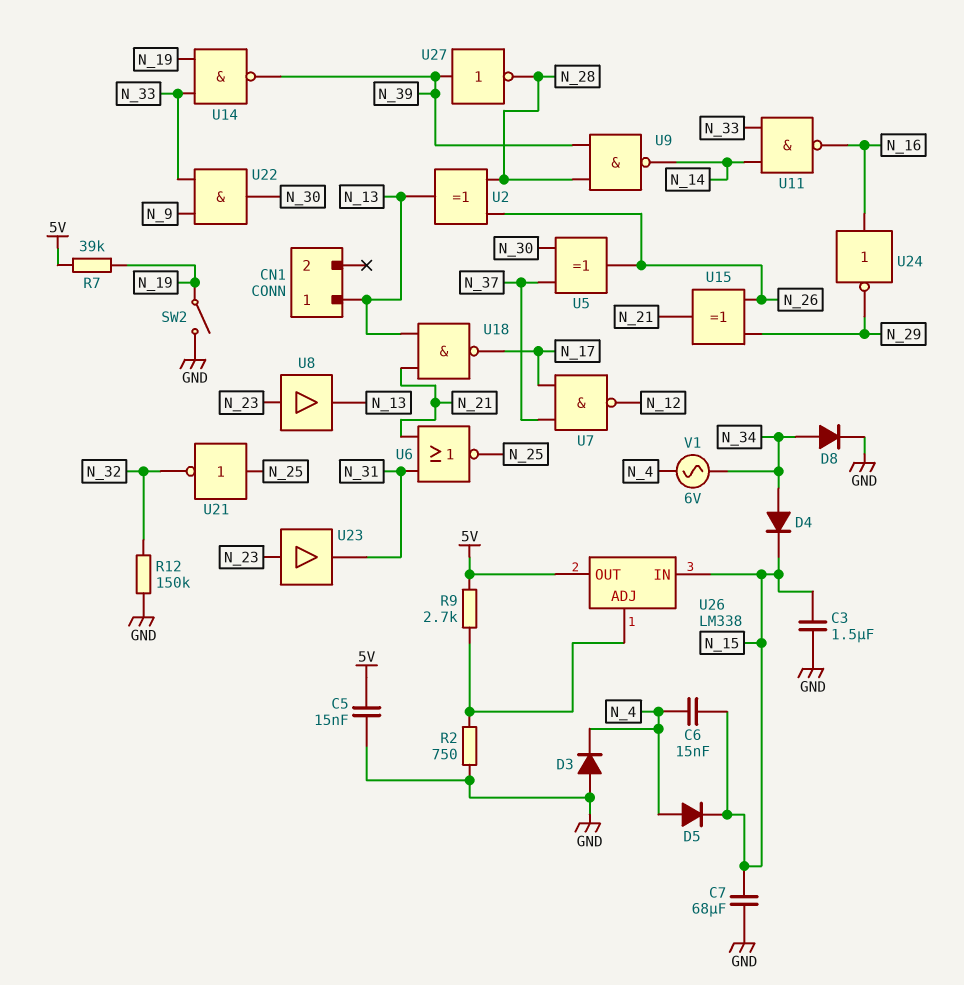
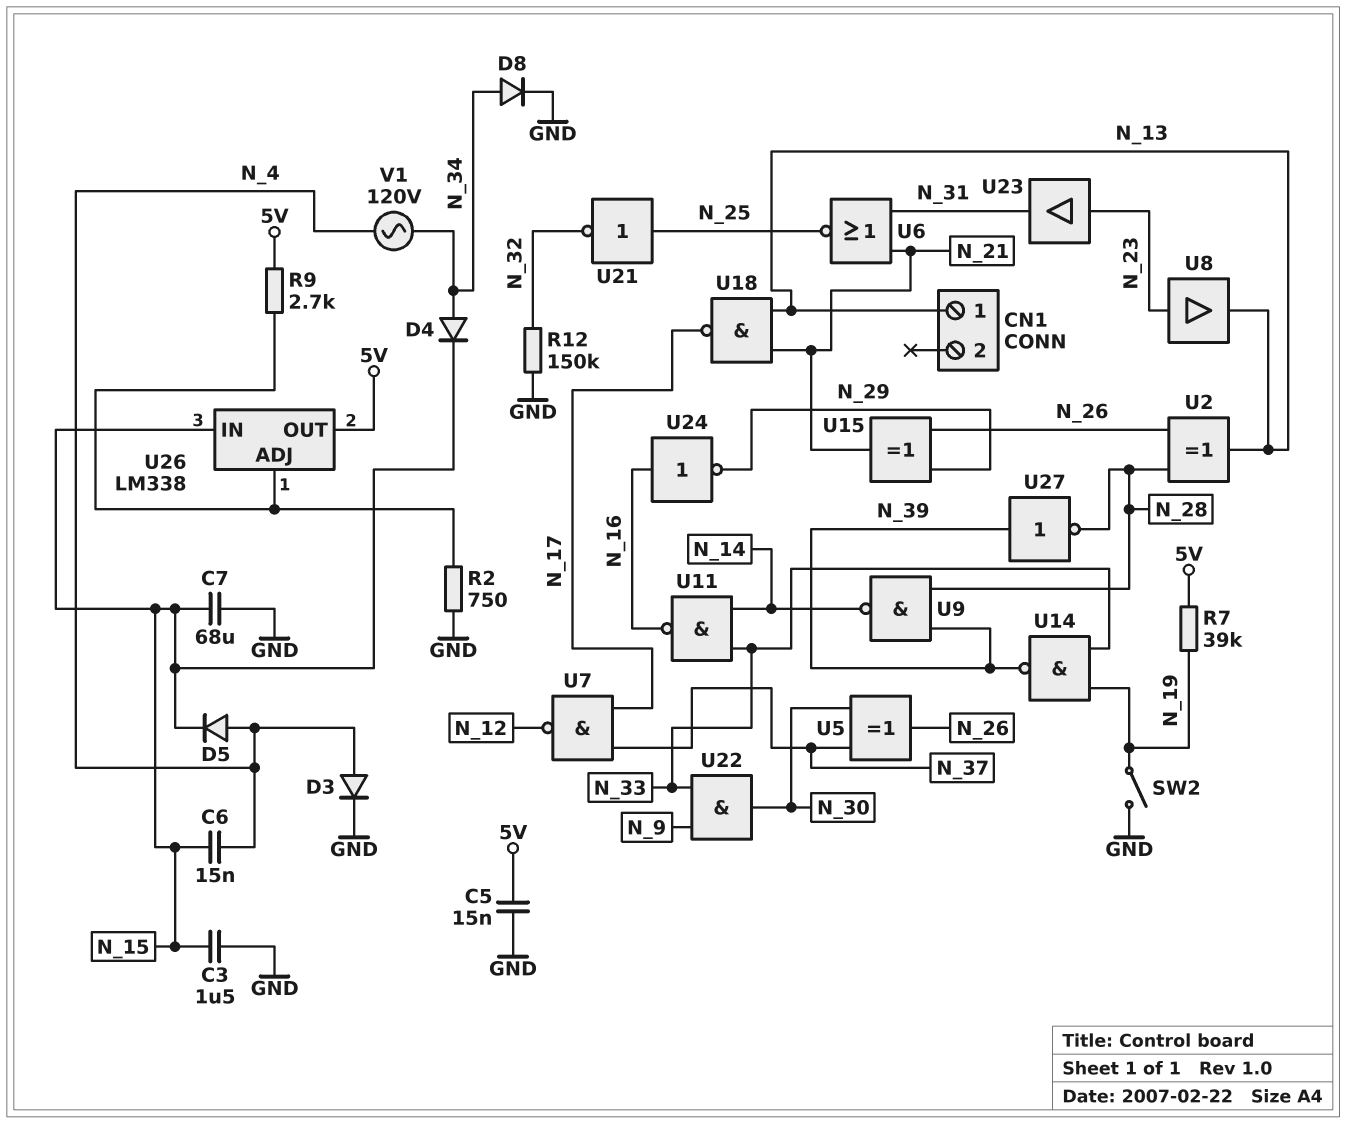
D3: diode (A GND, K N_4) -> diode (A N_4, K GND)
V1: AC 6V (N_4, N_34) -> AC 120V (N_4, N_34)

